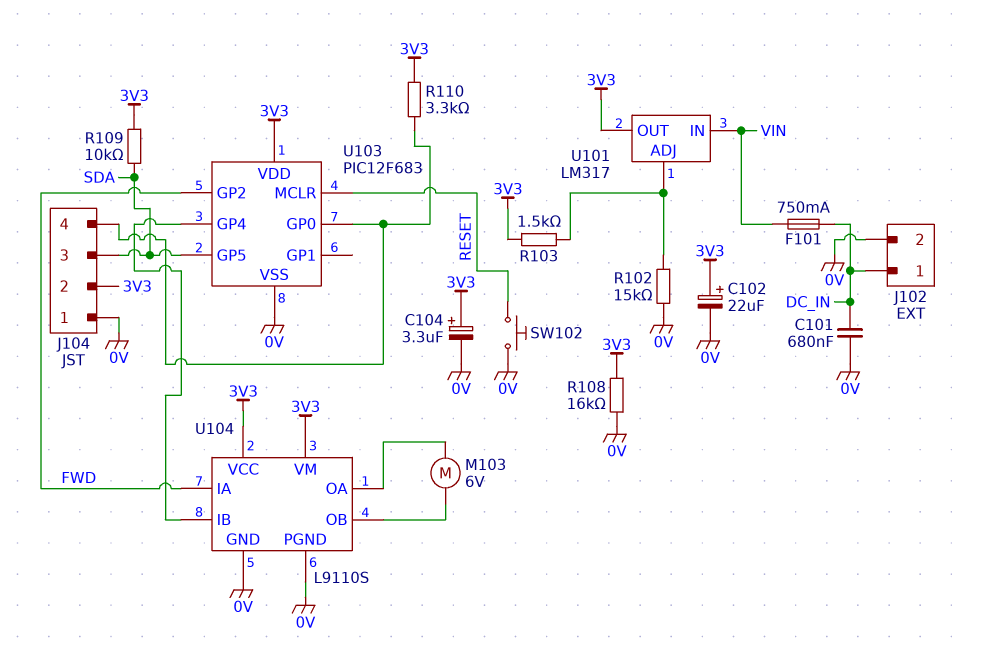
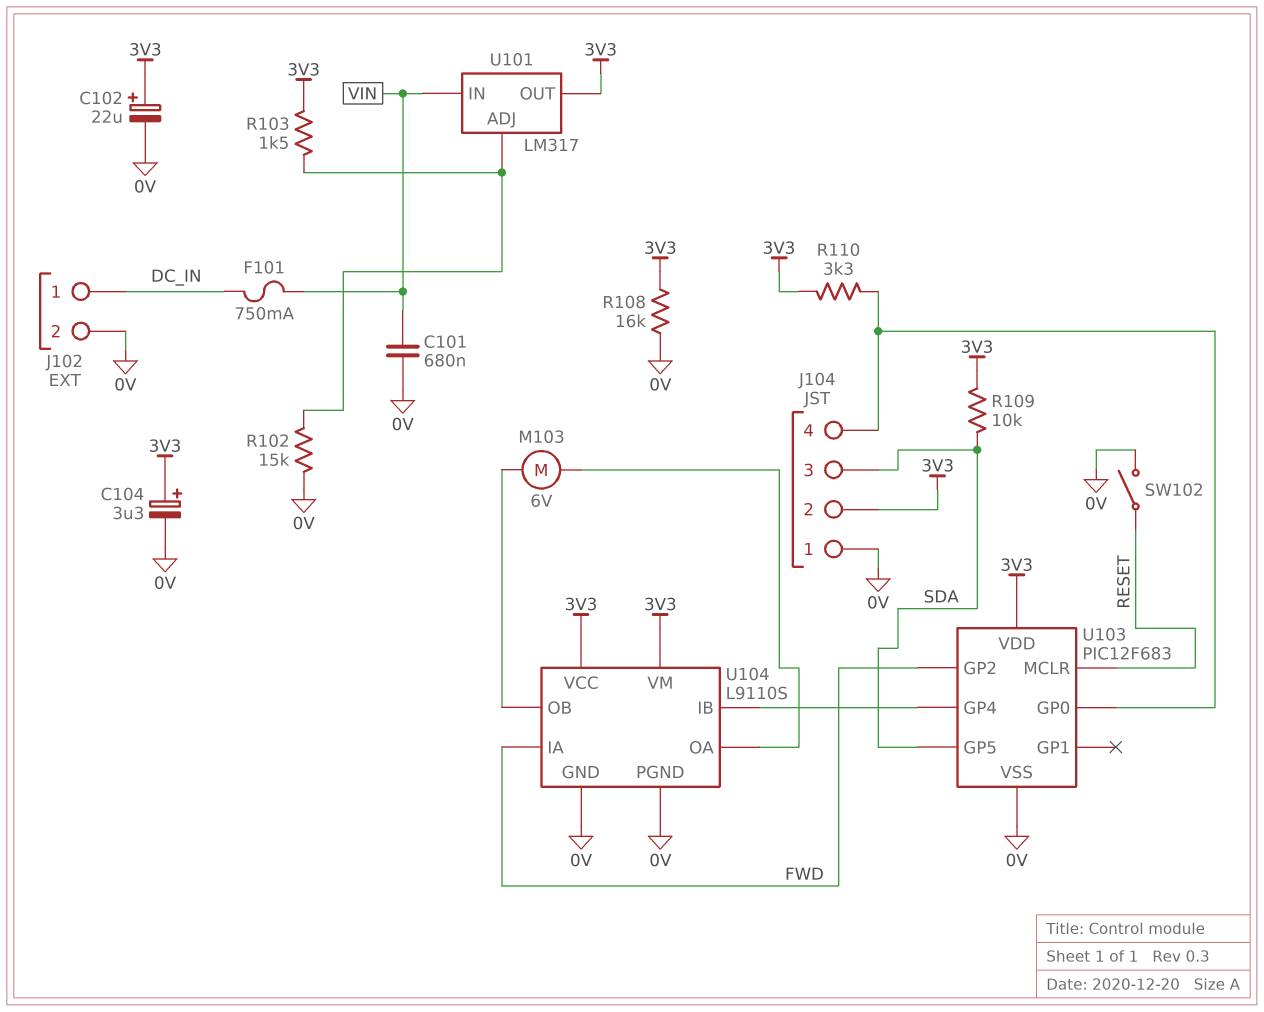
C101: 680nF (0V, DC_IN) -> 680nF (0V, VIN)
SW102: button (0V, RESET) -> switch (0V, RESET)

